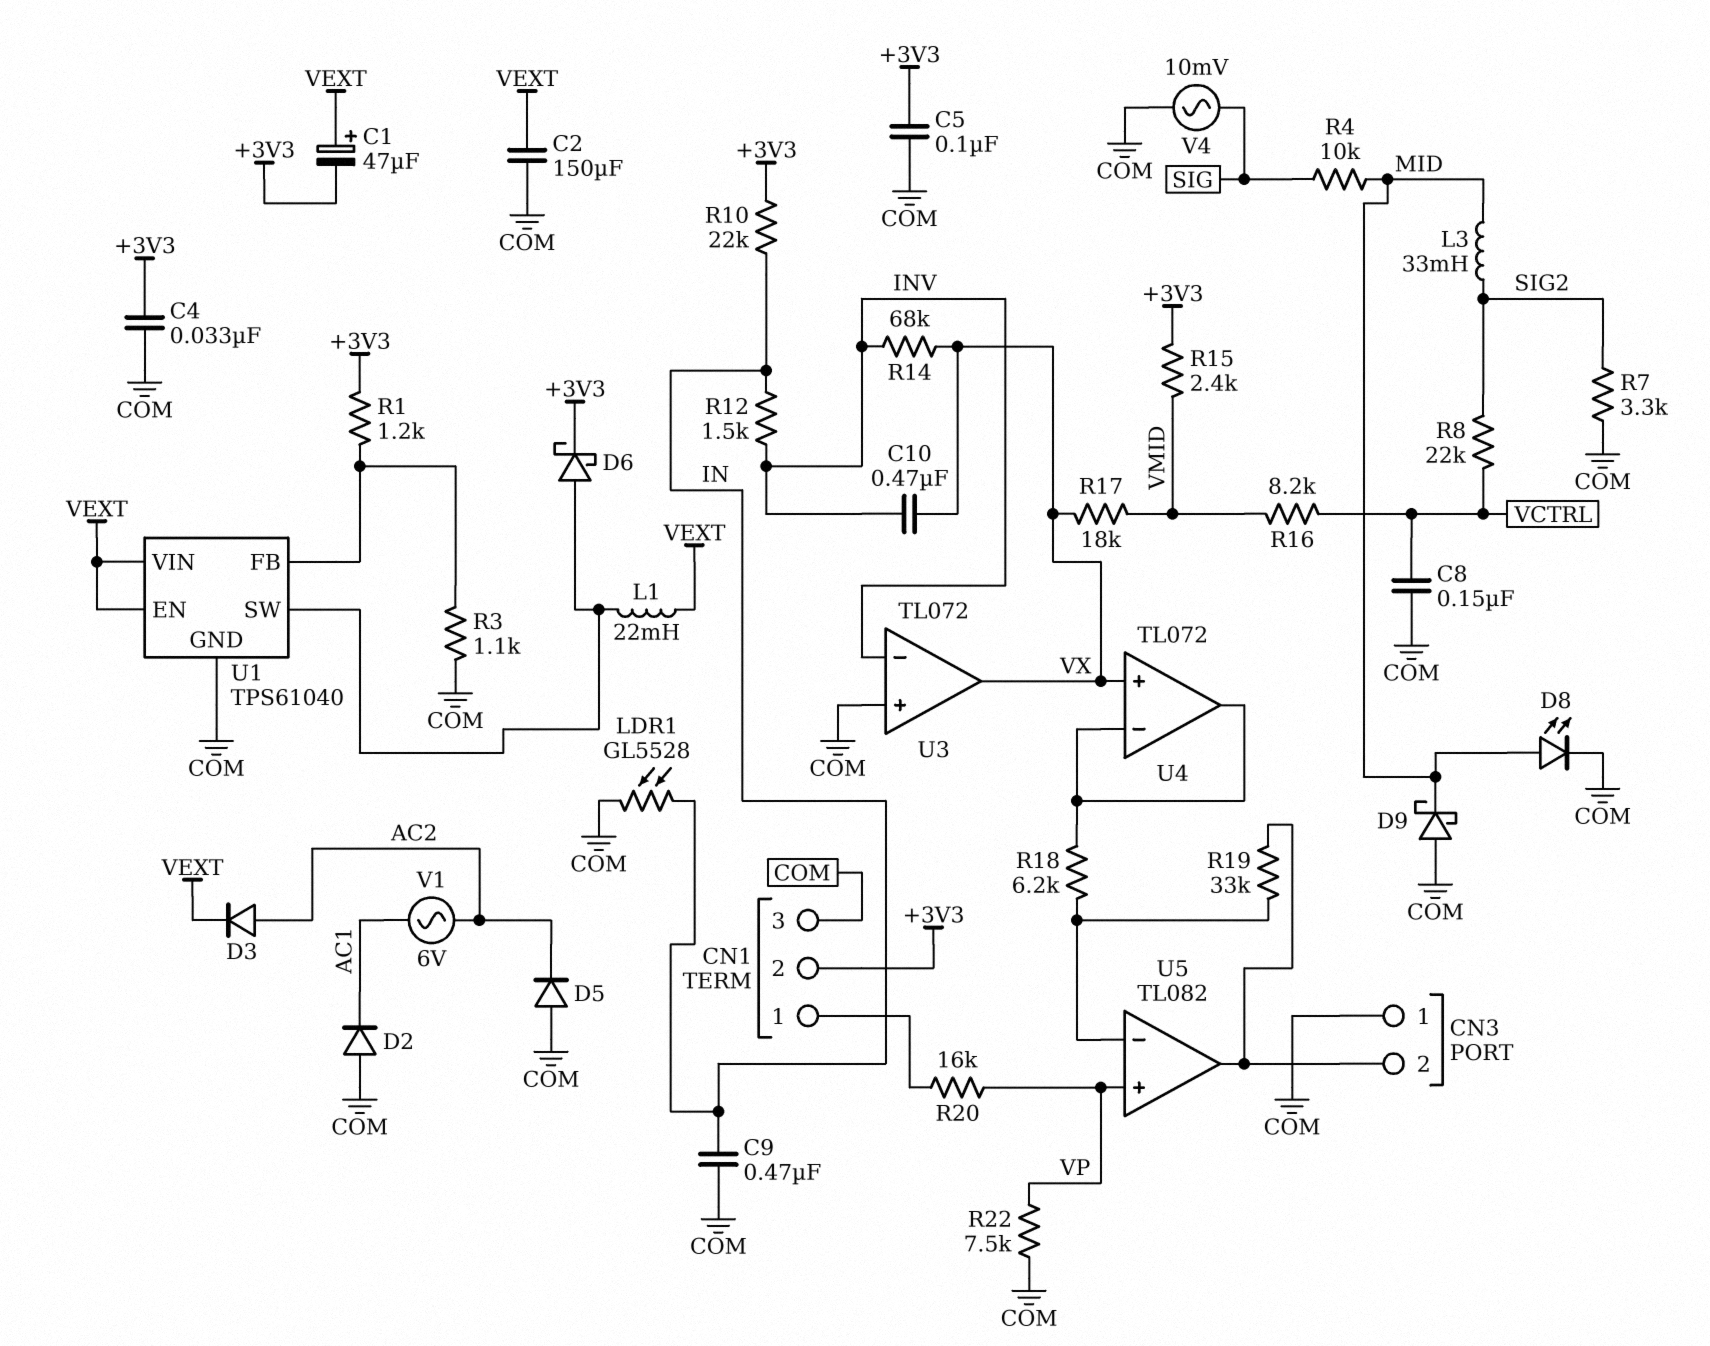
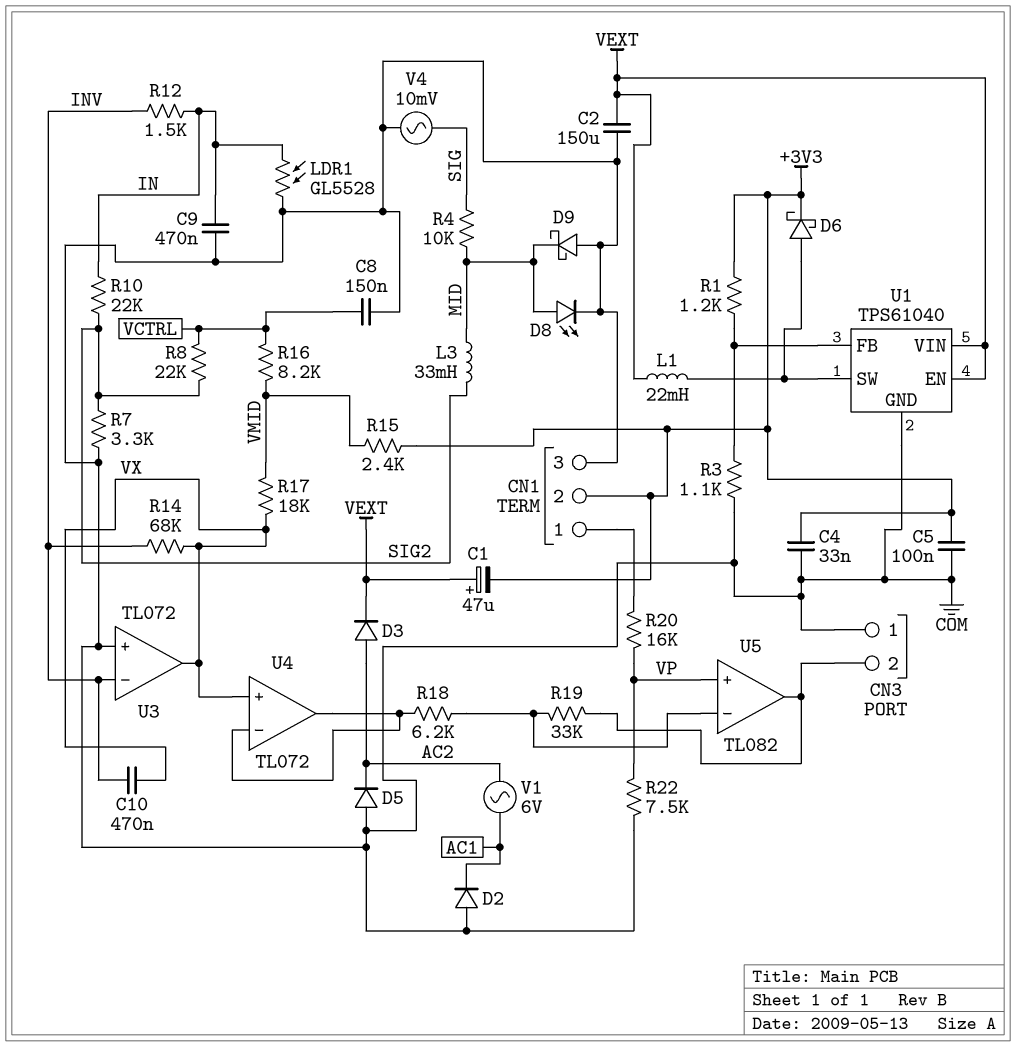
R10: 22k (+3V3, IN) -> 22k (IN, SIG2)

